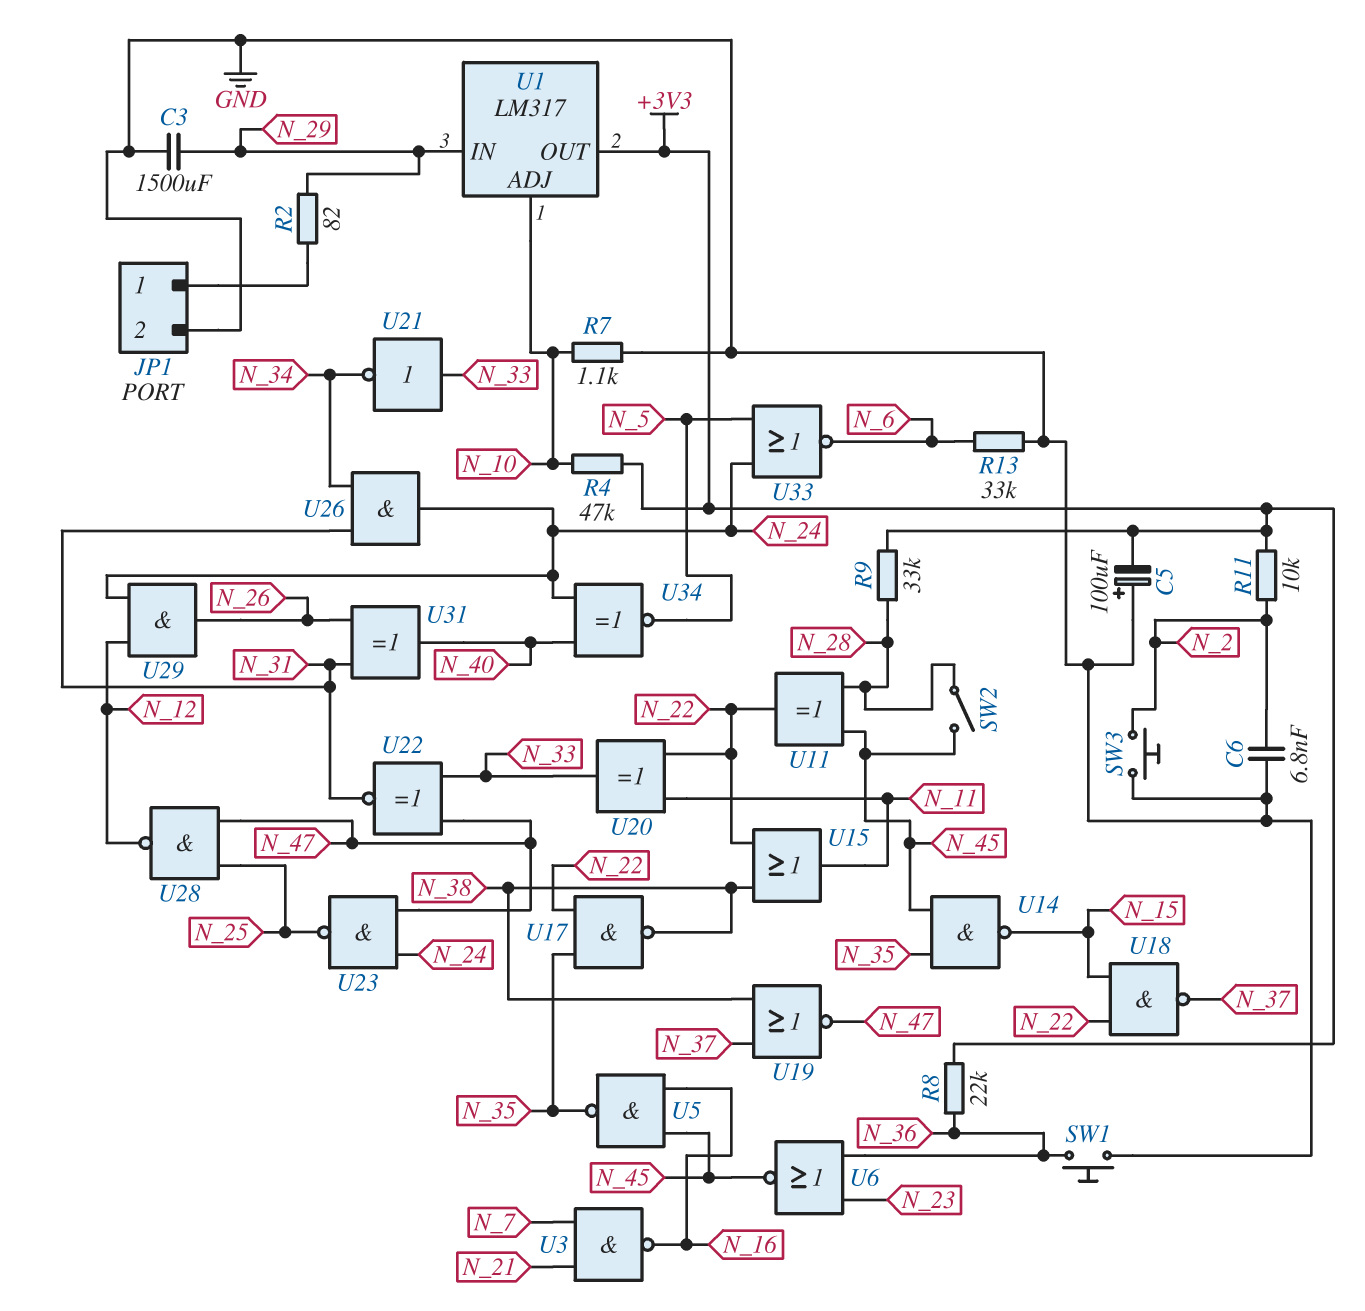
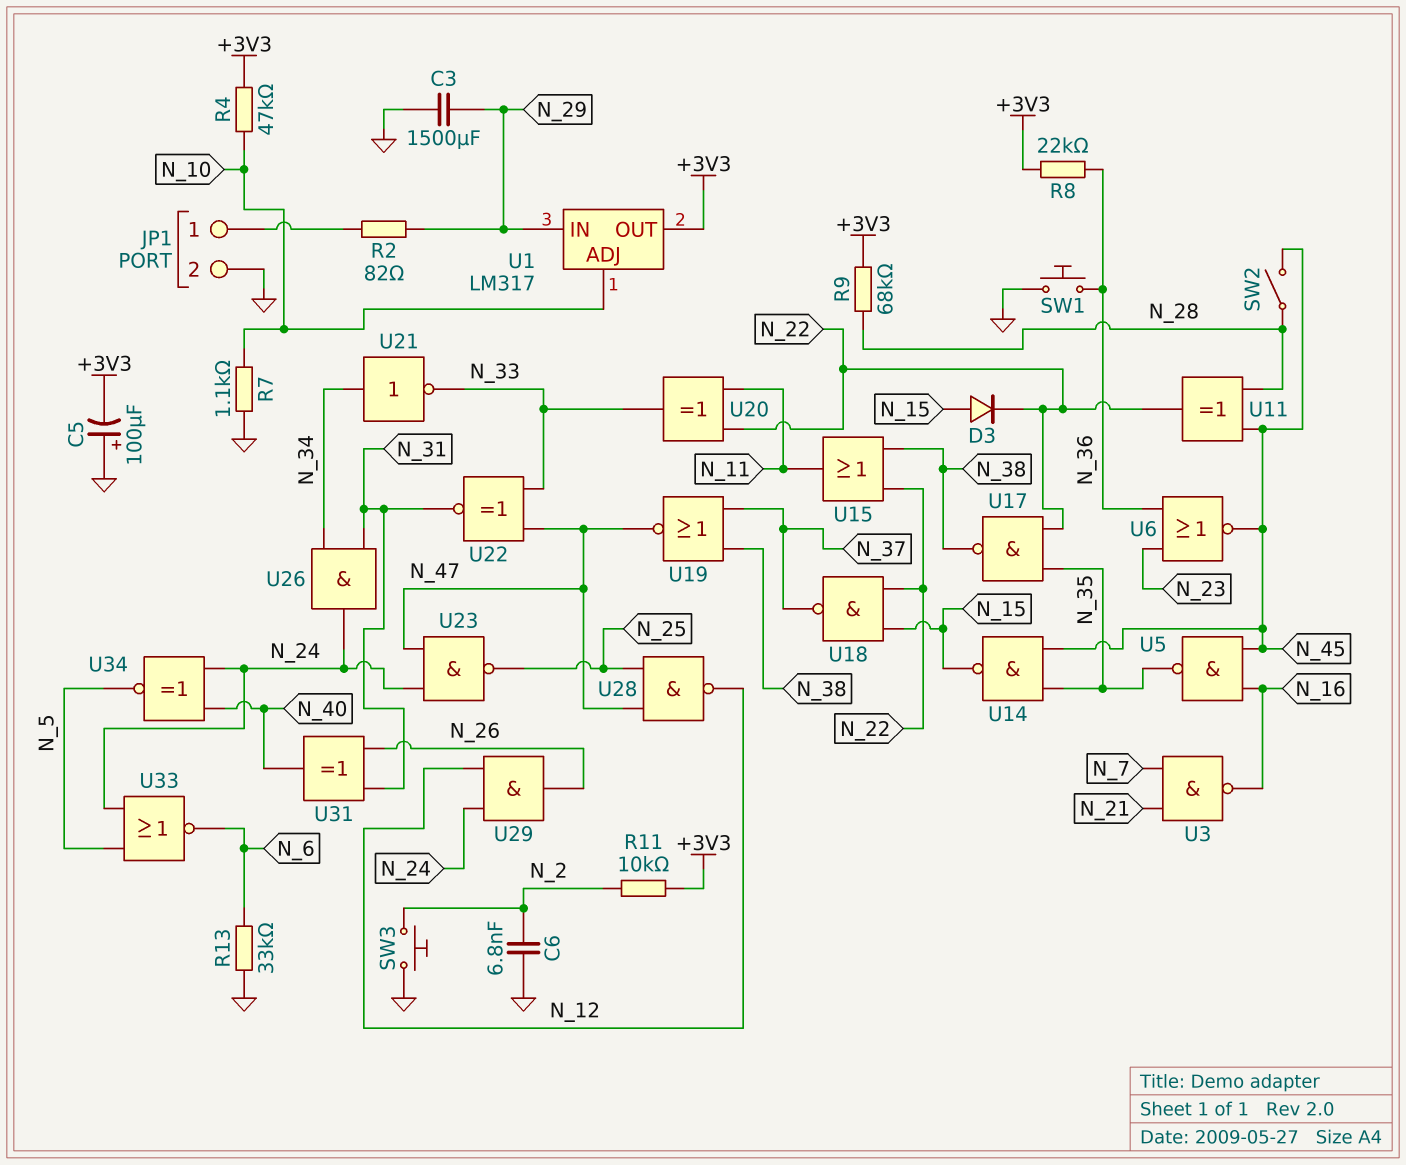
D3: none -> diode (A N_15, K N_22)
R9: 33k (+3V3, N_28) -> 68k (+3V3, N_28)
U21: NOT (in N_33, out N_34) -> NOT (in N_34, out N_33)

